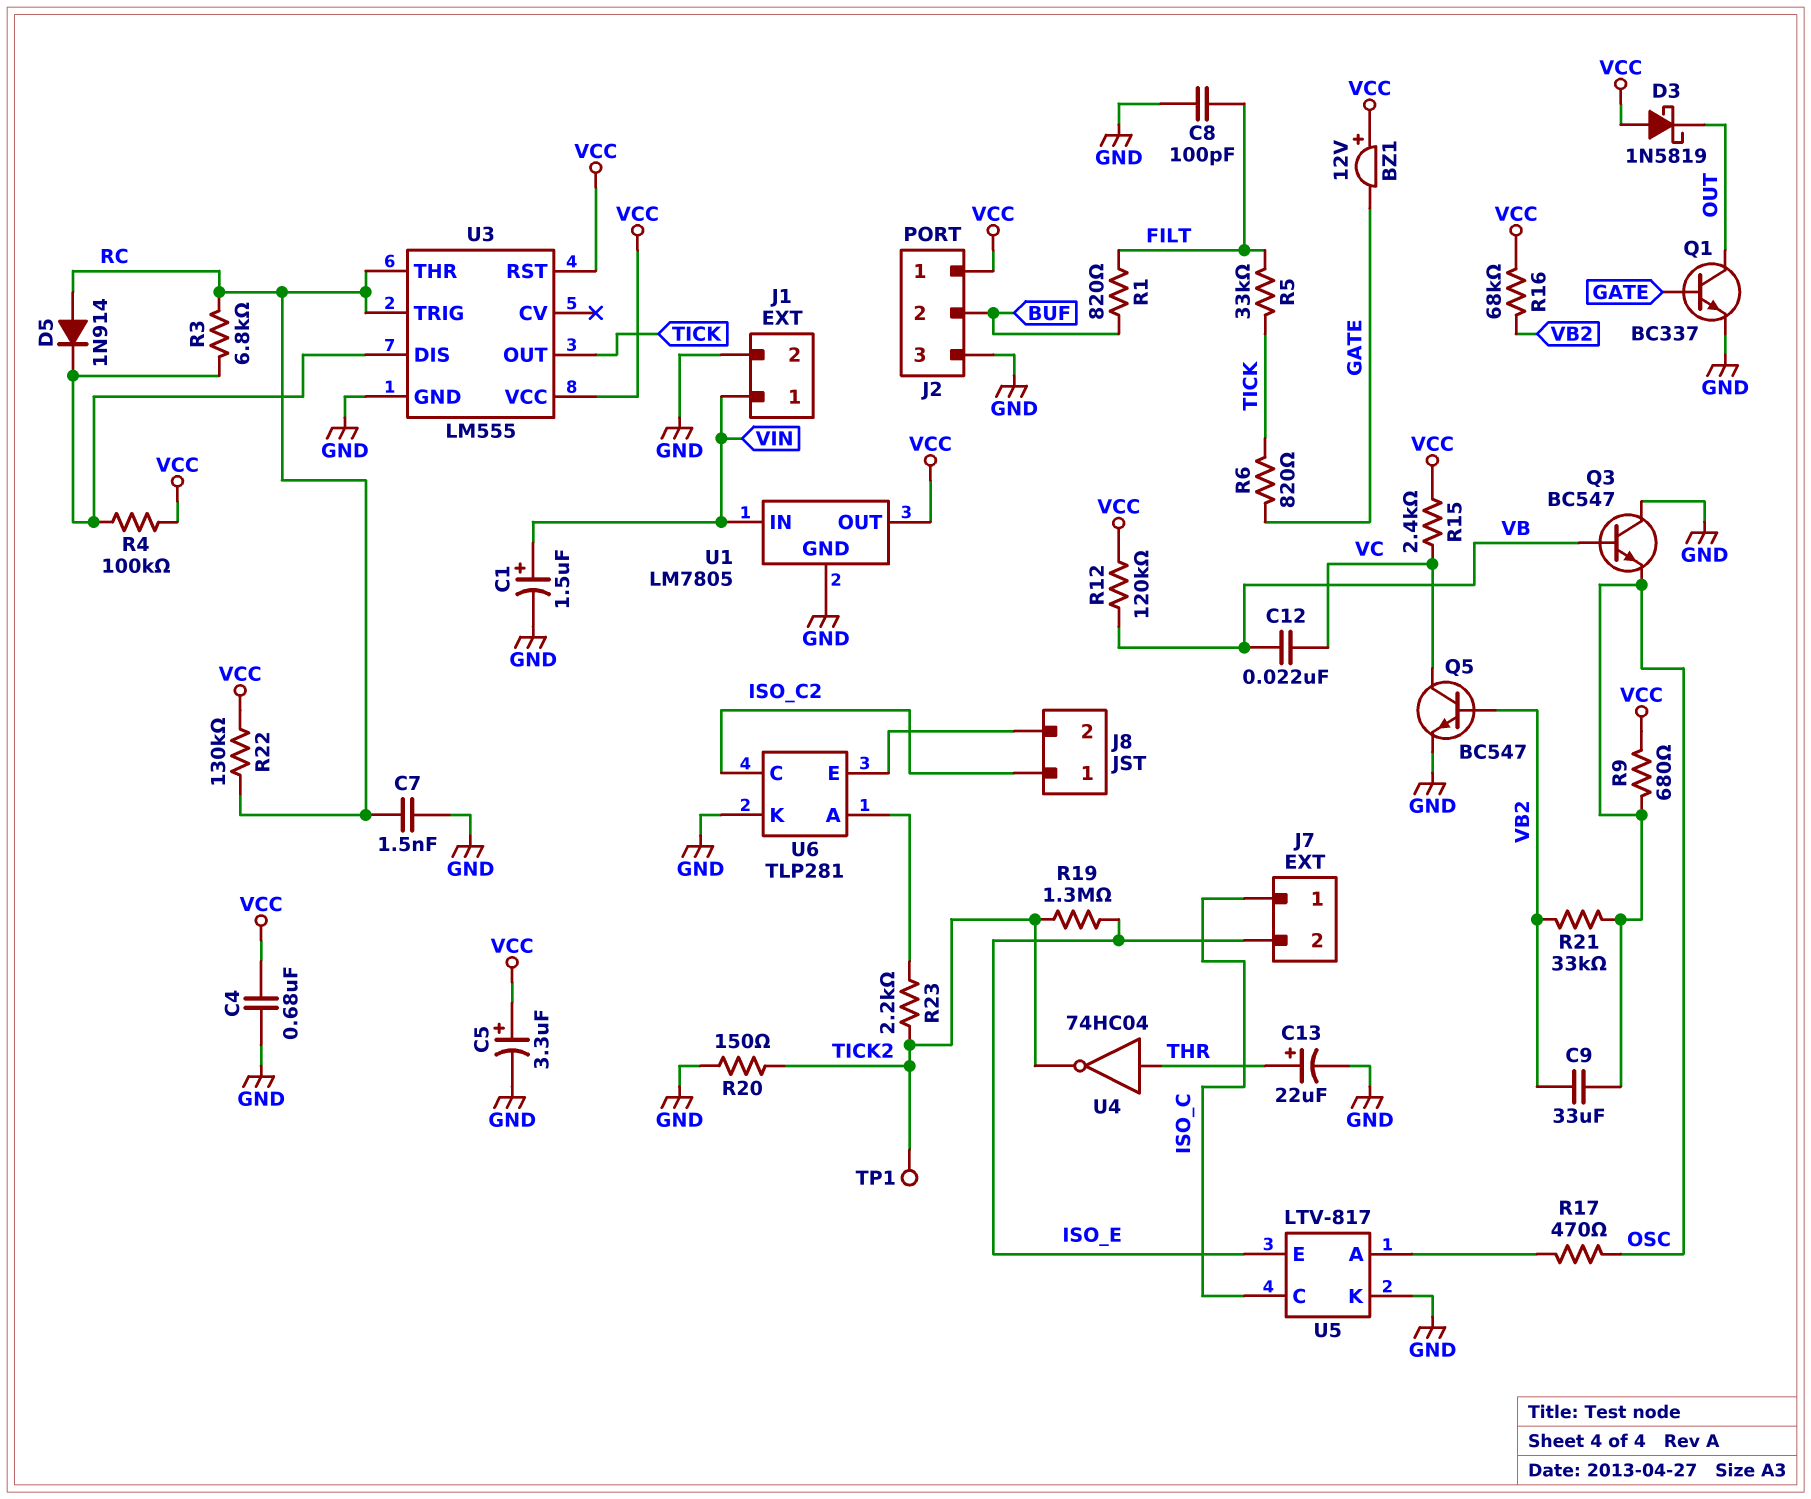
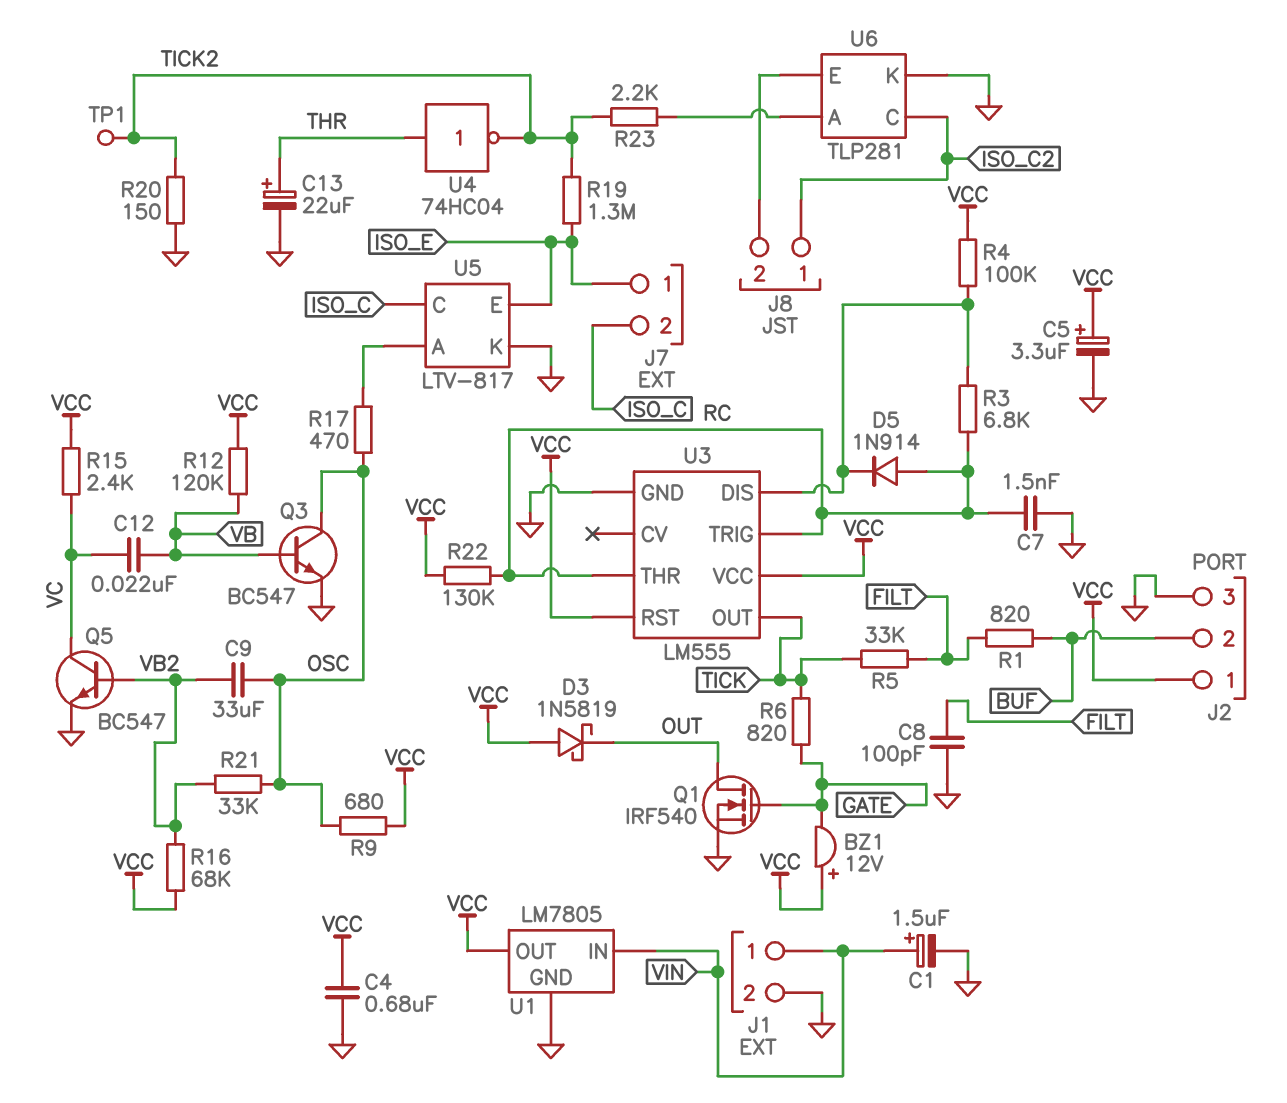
J7 pin 1: ISO_C -> ISO_E
J7 pin 2: ISO_E -> ISO_C
Q1: NPN BC337 (B GATE, C OUT, E GND) -> NMOS IRF540 (G GATE, D OUT, S GND)
Q3: NPN BC547 (B VB, C GND, E OSC) -> NPN BC547 (B VB, C OSC, E GND)

